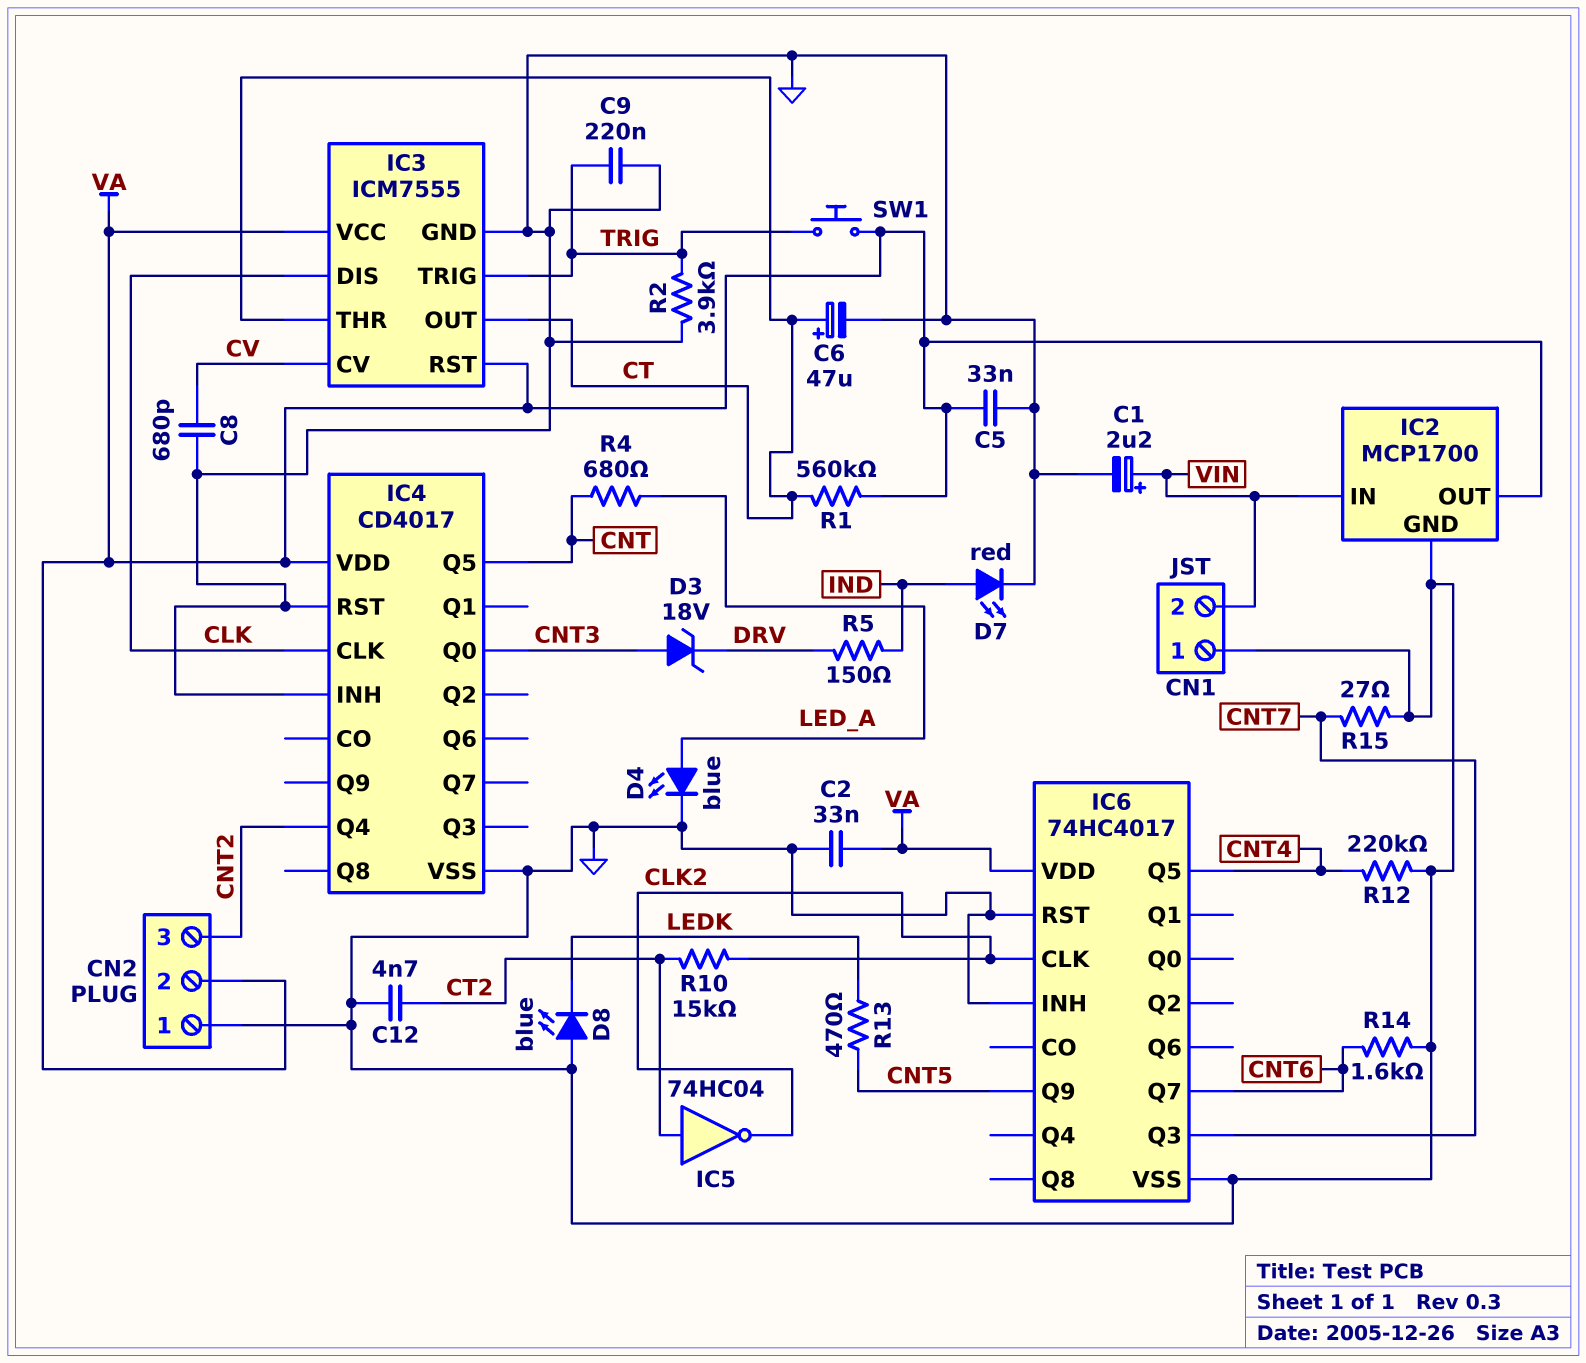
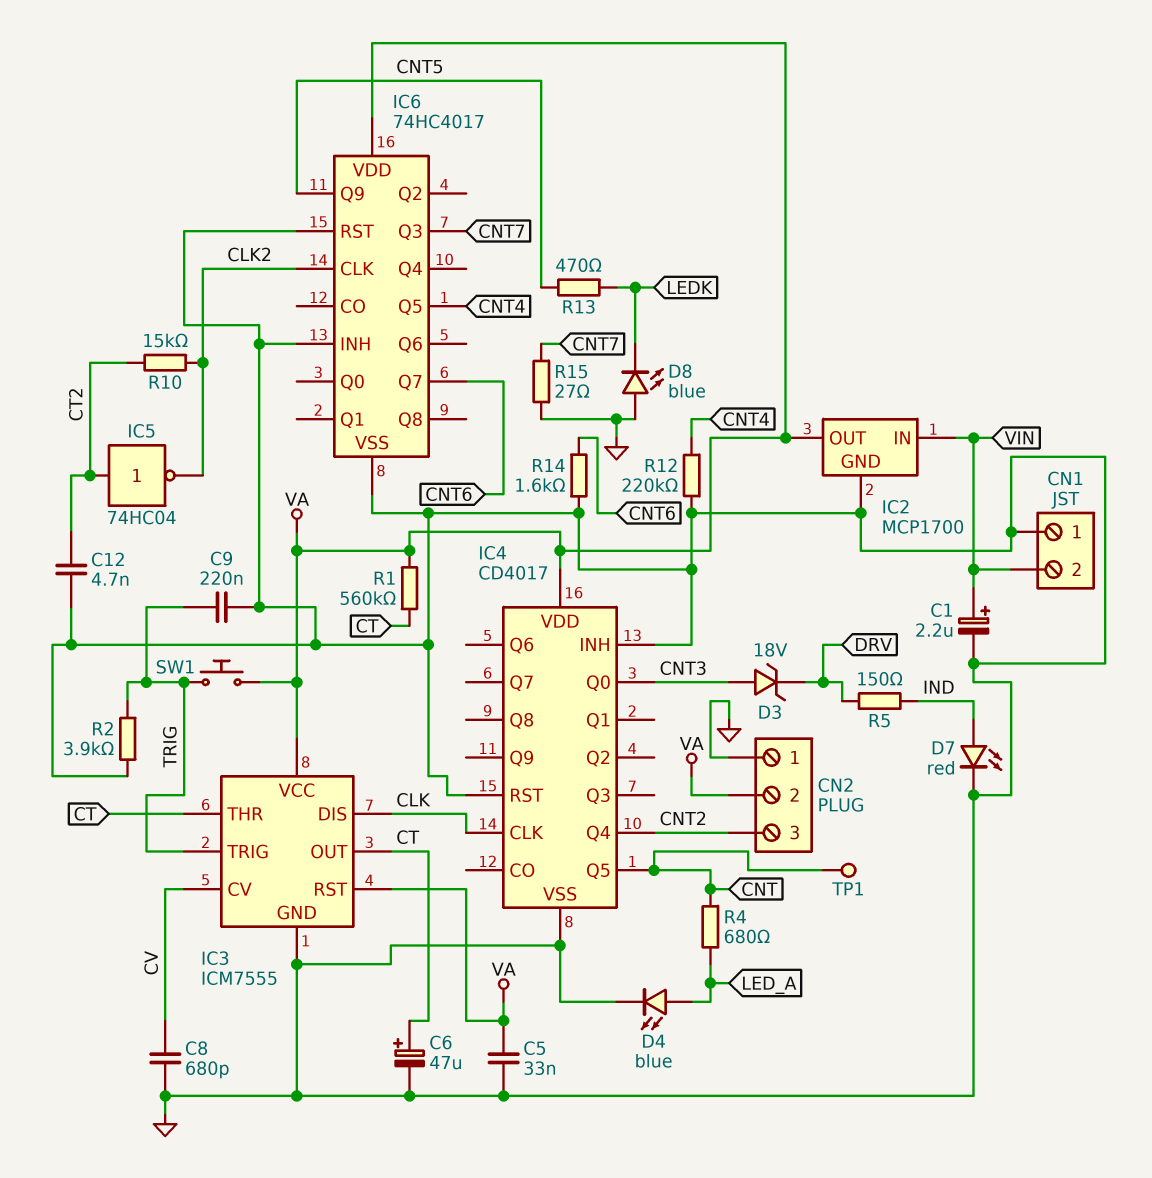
C2: 33nF (GND, VA) -> none
TP1: none -> test point (CNT)

